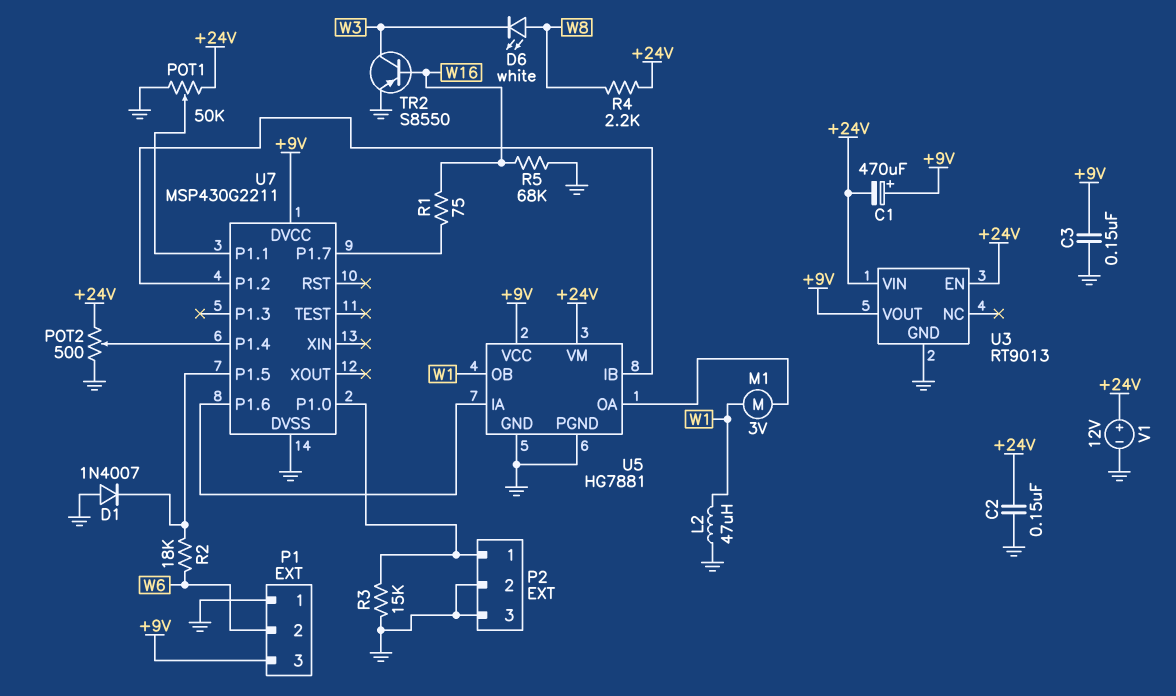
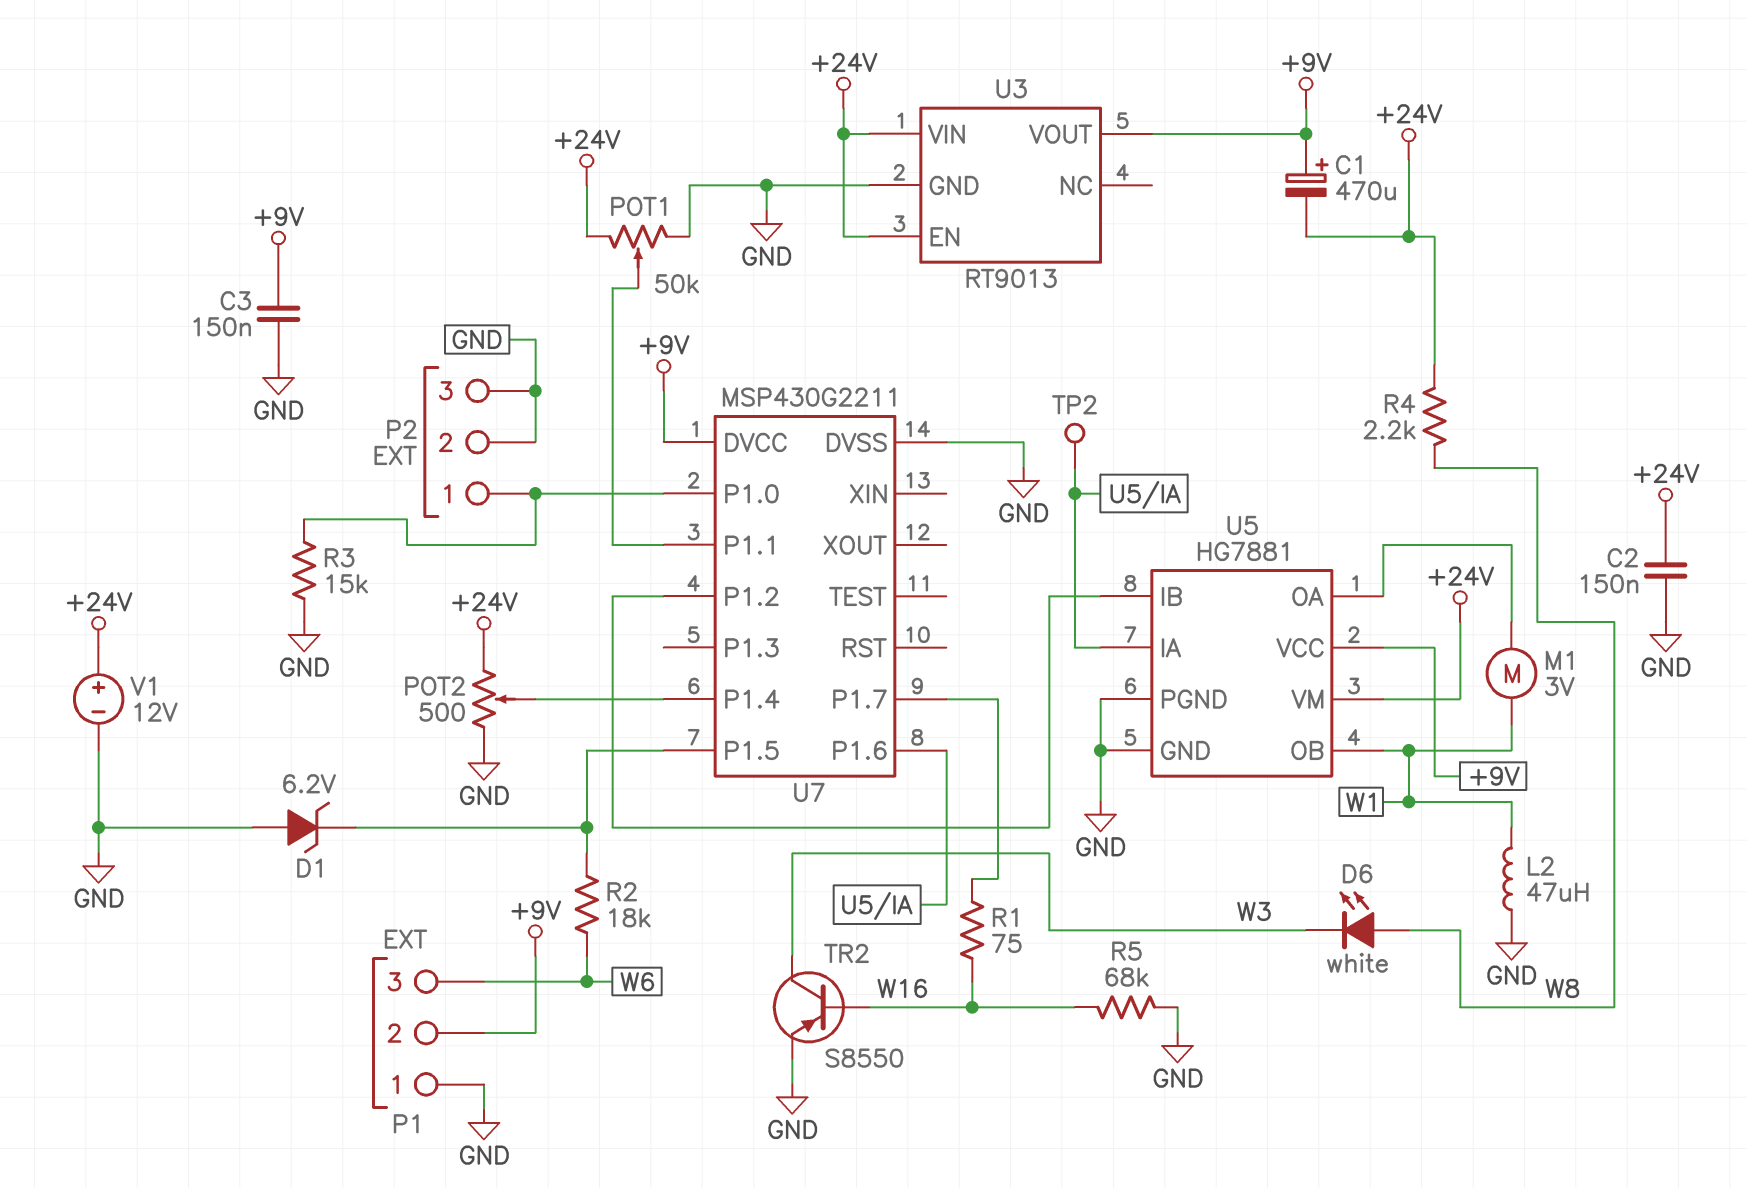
D1: diode 1N4007 (A GND, K U7/P1.5) -> zener 6.2V (A GND, K U7/P1.5)
P1 pin 2: W6 -> +9V
P1 pin 3: +9V -> W6
TP2: none -> test point (U5/IA)

